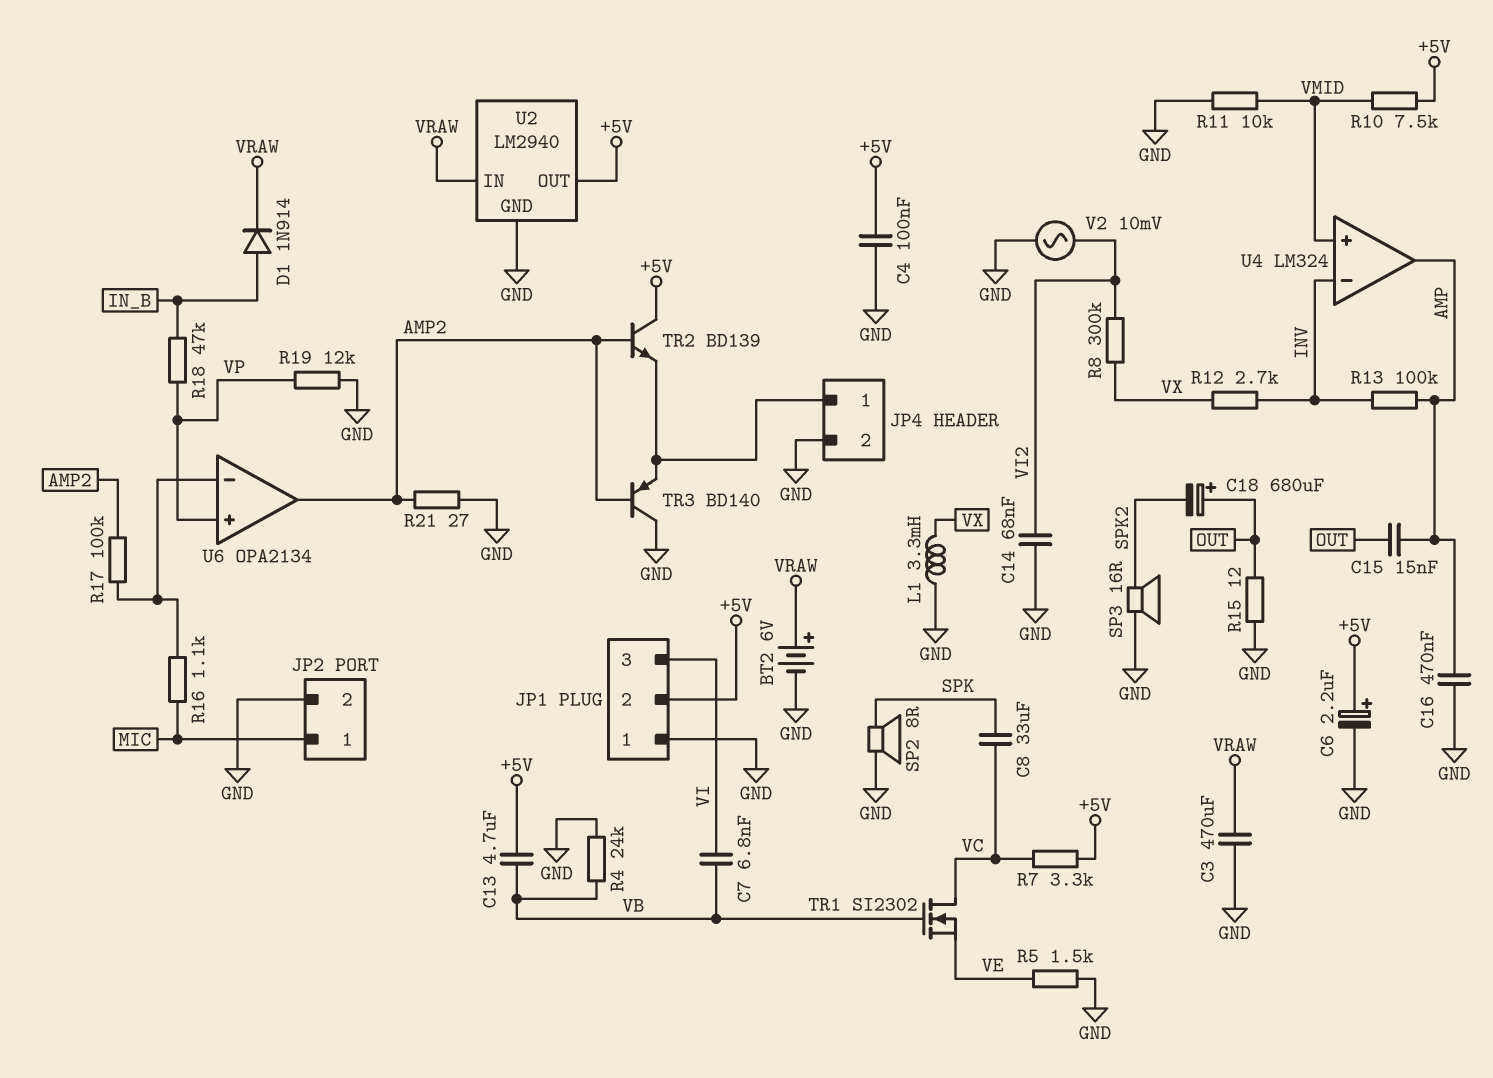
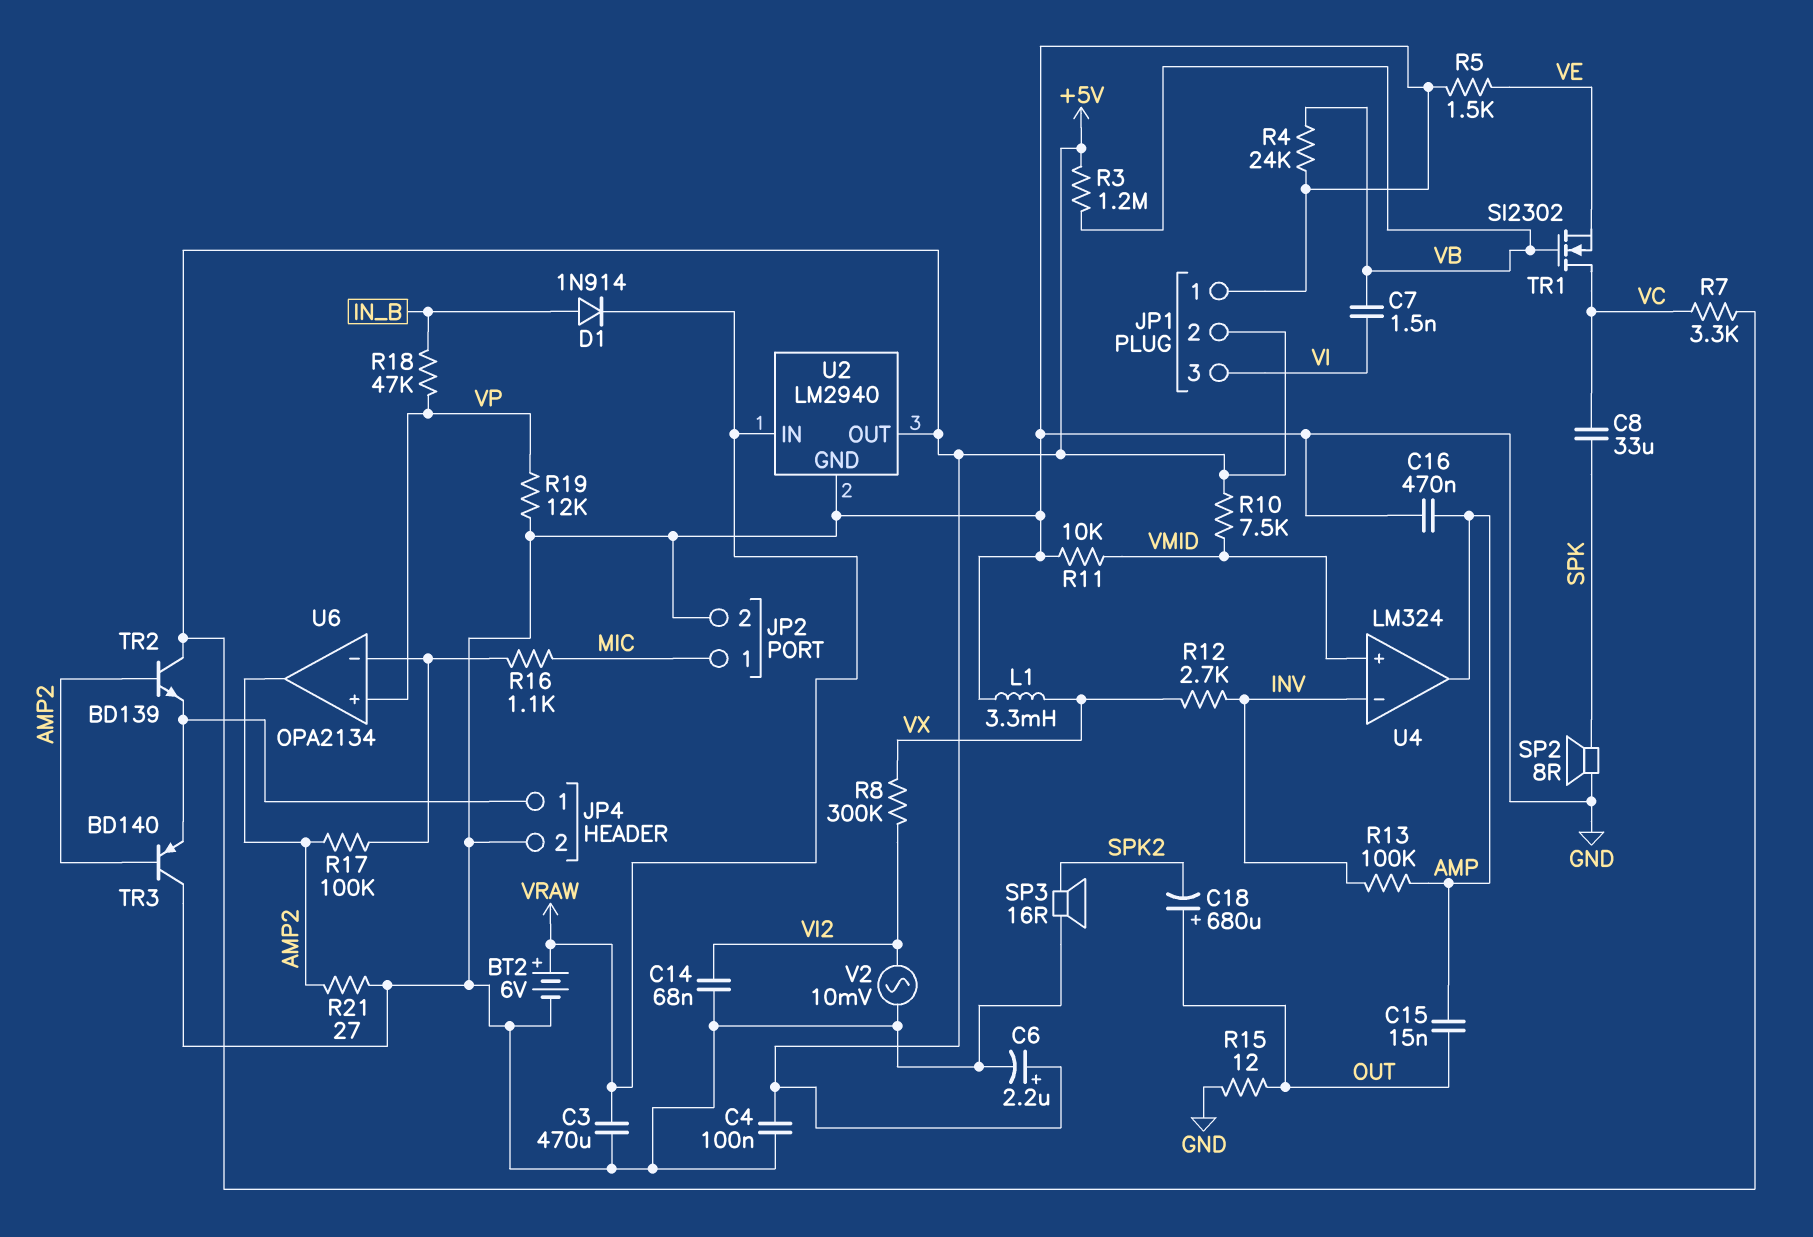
C7: 6.8nF (VB, VI) -> 1.5nF (VB, VI)
C13: 4.7uF (+5V, VB) -> none
R3: none -> 1.2M (+5V, VB)

